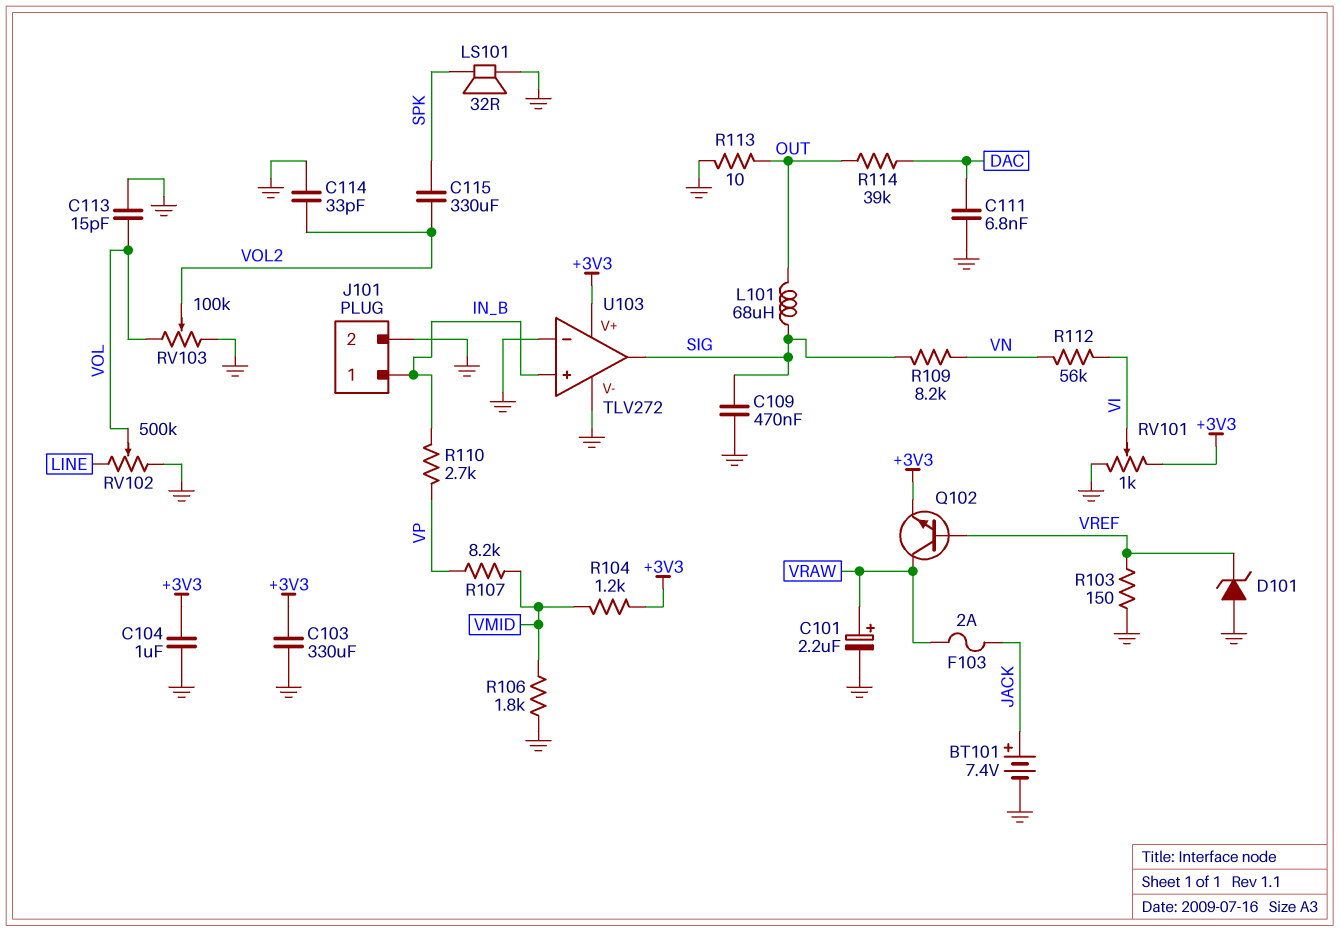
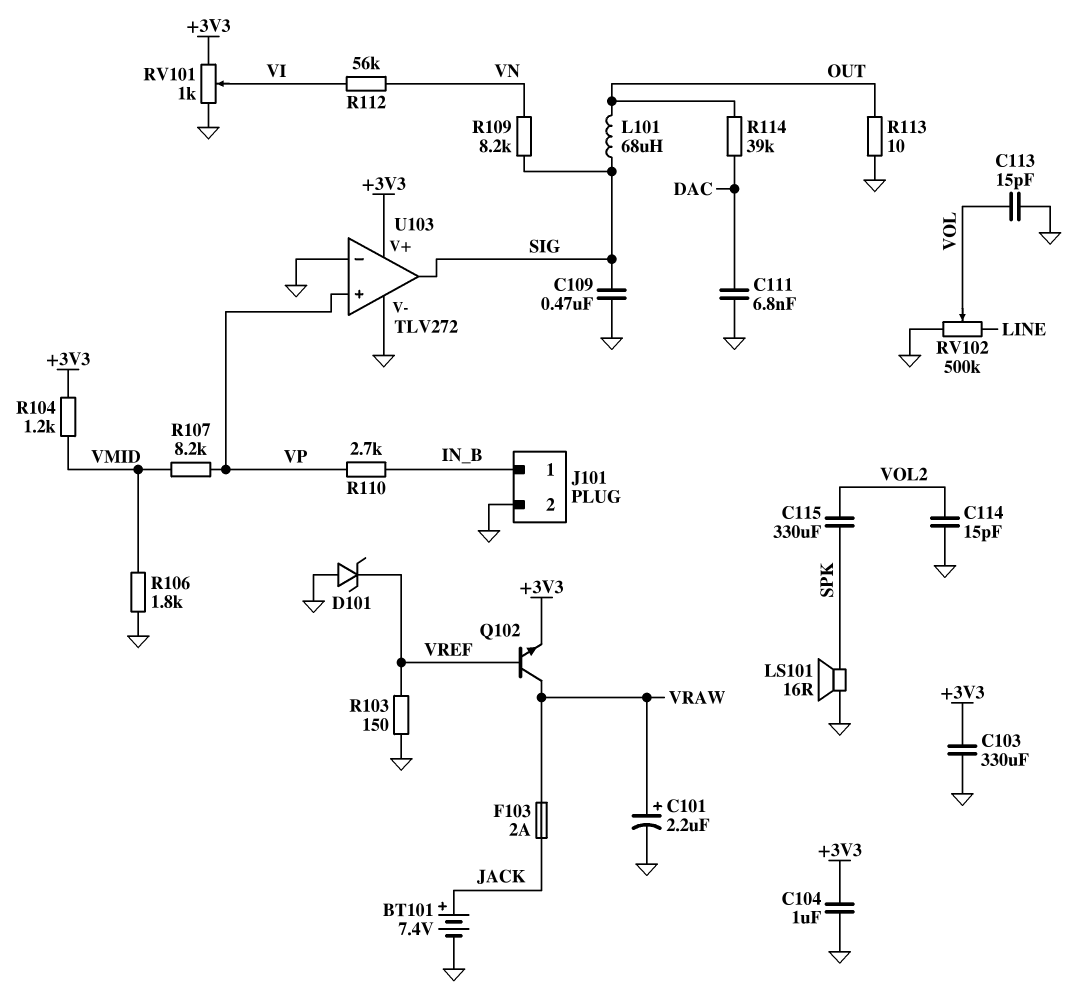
C114: 33pF (GND, VOL2) -> 15pF (GND, VOL2)
LS101: speaker 32R (GND, SPK) -> speaker 16R (GND, SPK)
RV103: 100k (GND, VOL, wiper VOL2) -> none
U103 pin in+: IN_B -> VP

